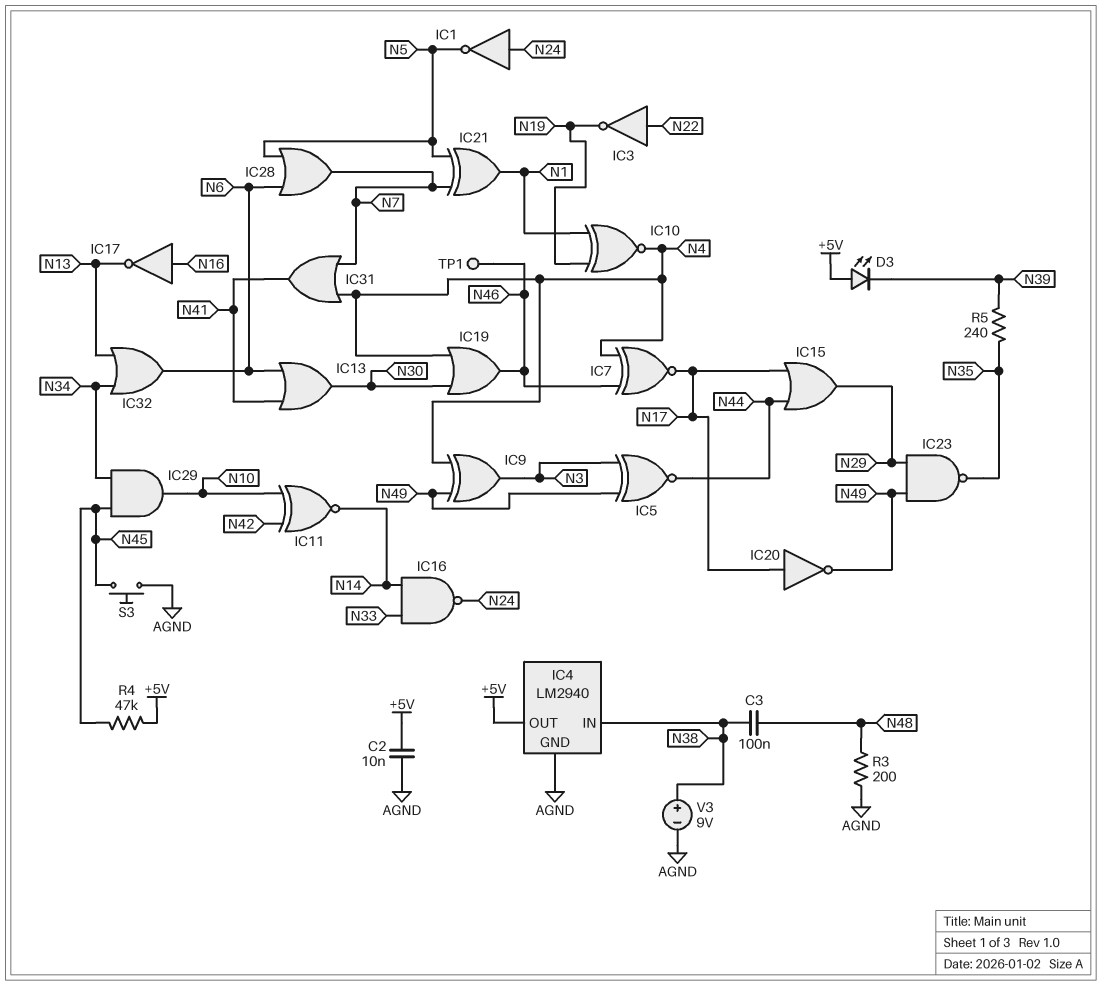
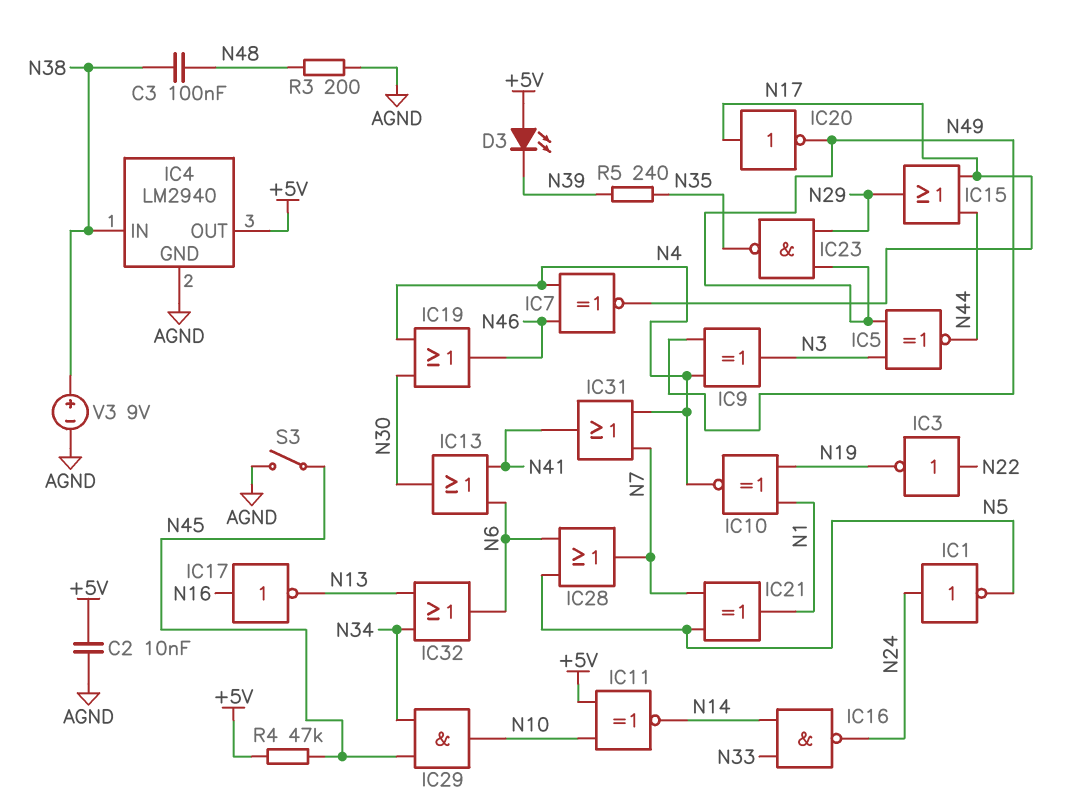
IC11: XNOR (in N10, in N42, out N14) -> XNOR (in +5V, in N10, out N14)
S3: button (AGND, N45) -> switch (AGND, N45)
TP1: test point (N46) -> none

